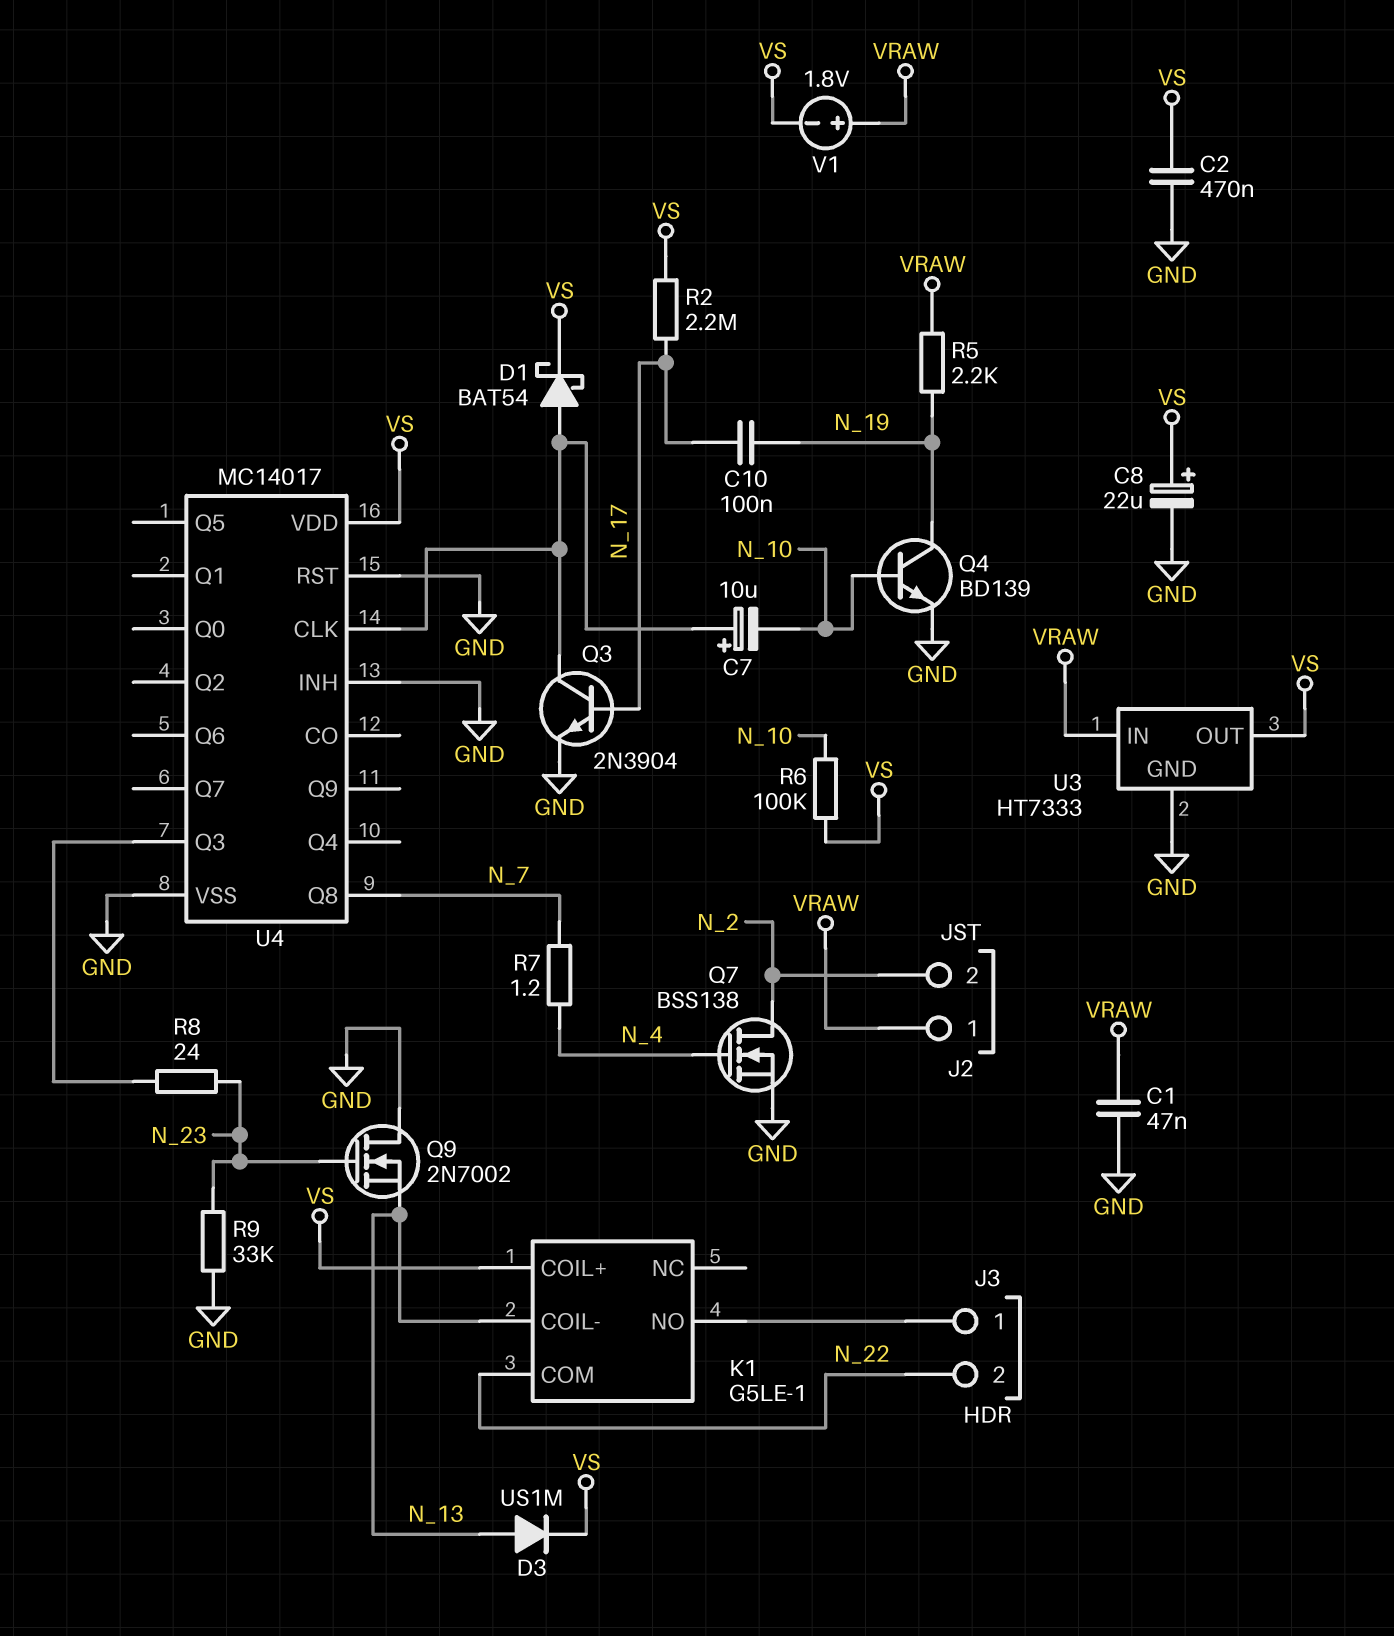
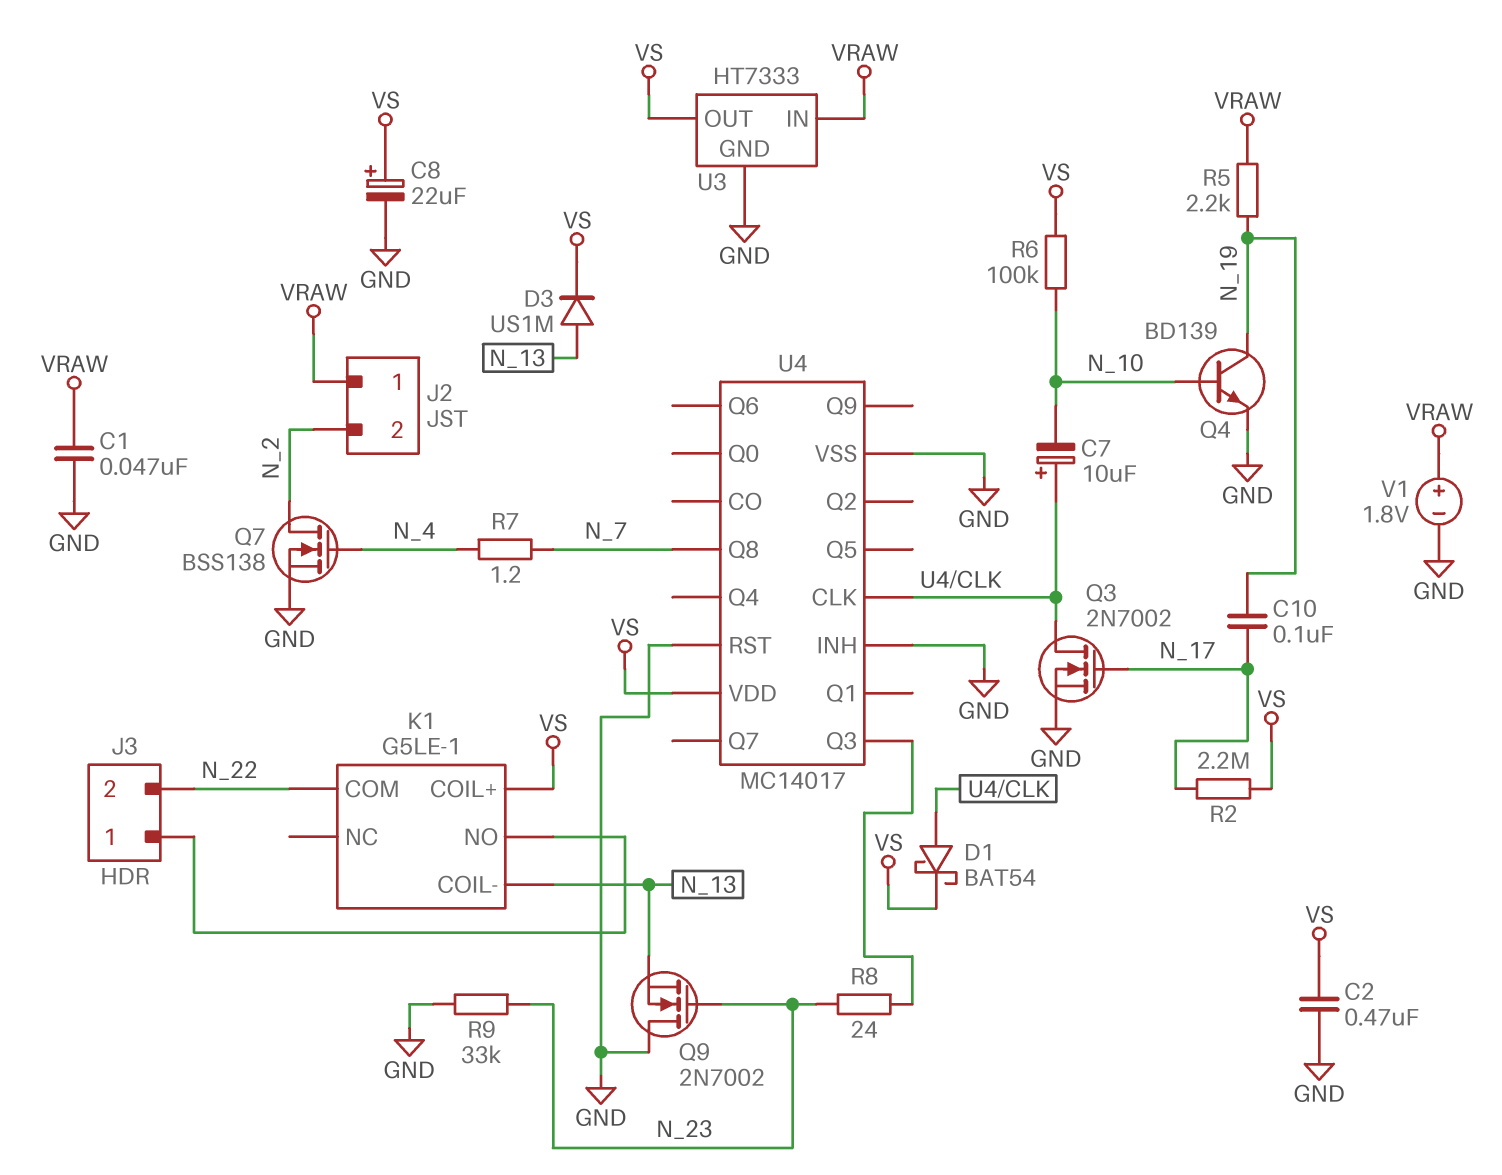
Q3: NPN 2N3904 (B N_17, C U4/CLK, E GND) -> NMOS 2N7002 (G N_17, D U4/CLK, S GND)
V1: 1.8V (plus VRAW, minus VS) -> 1.8V (plus VRAW, minus GND)

